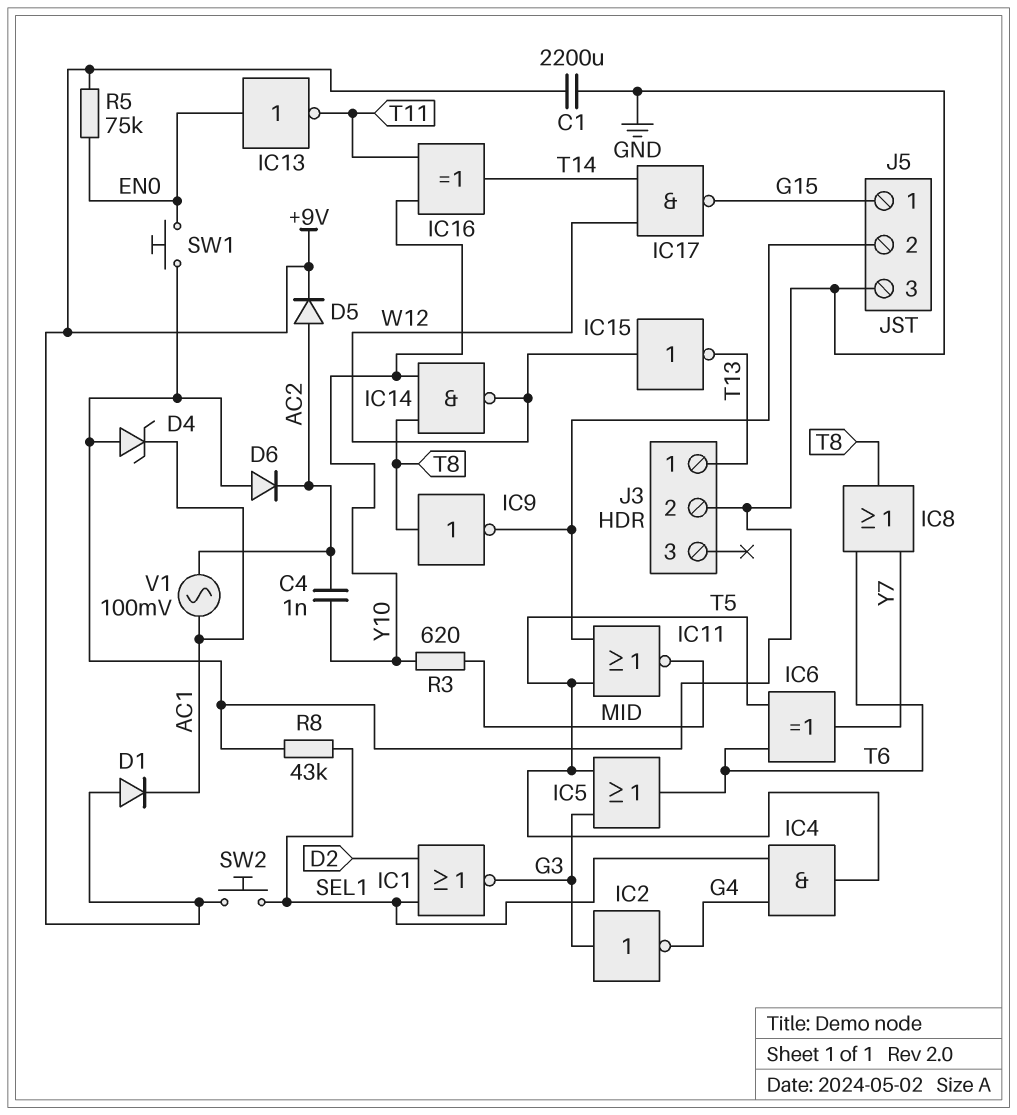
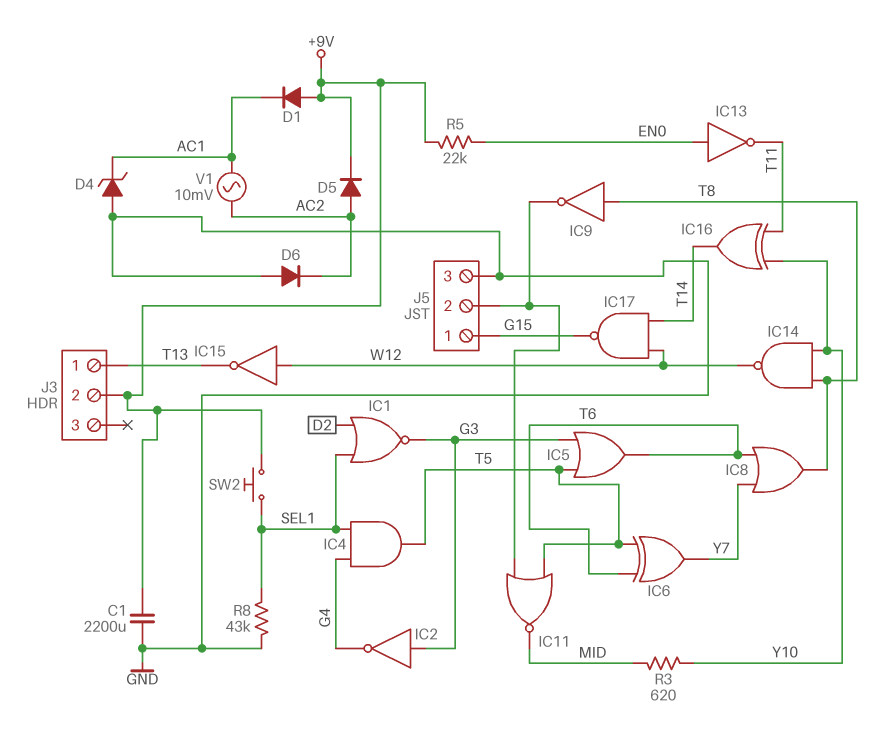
C4: 1nF (AC2, Y10) -> none
J3 pin 2: GND -> +9V
R5: 75k (+9V, EN0) -> 22k (+9V, EN0)
SW1: button (EN0, GND) -> none
V1: AC 100mV (AC1, AC2) -> AC 10mV (AC1, AC2)

